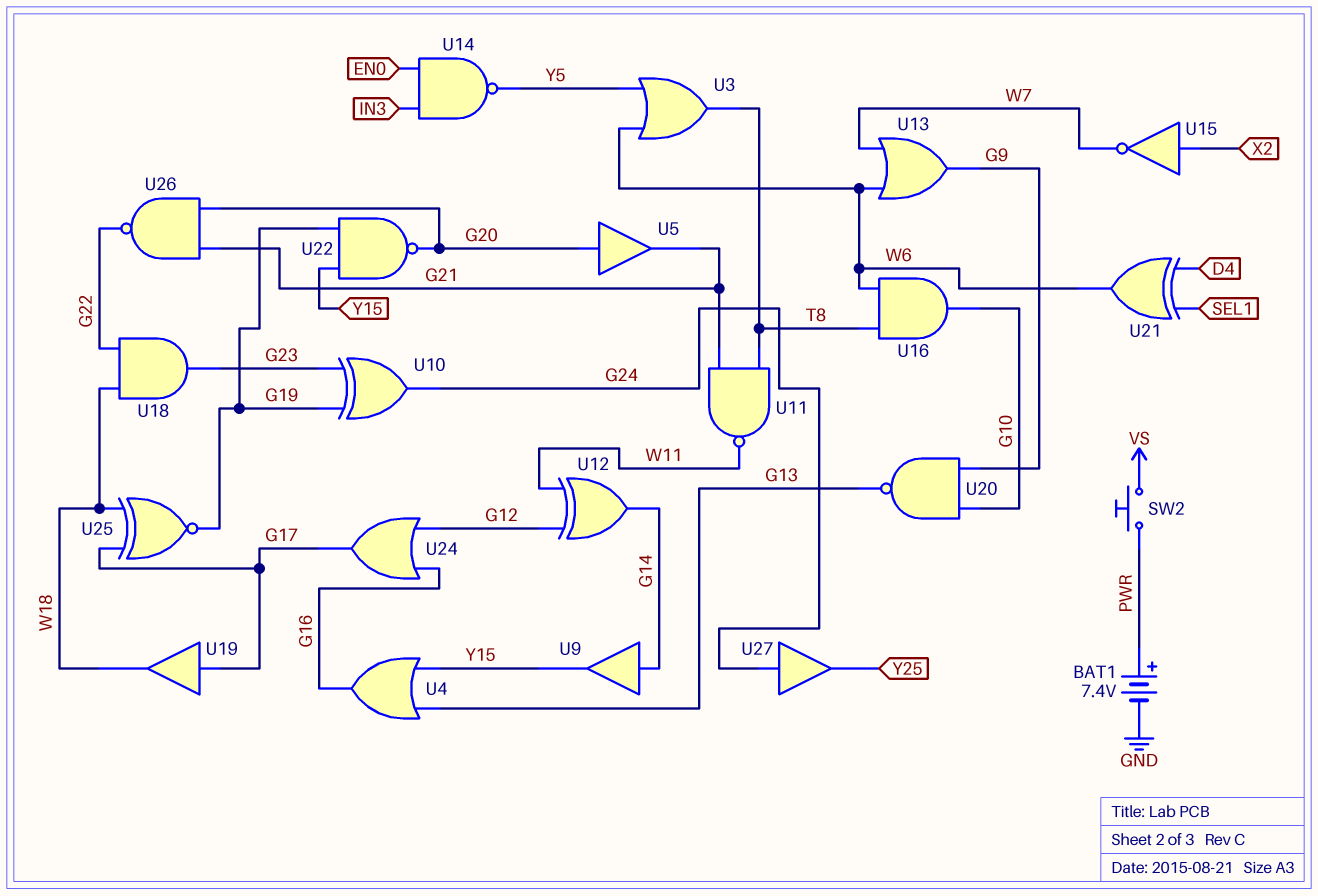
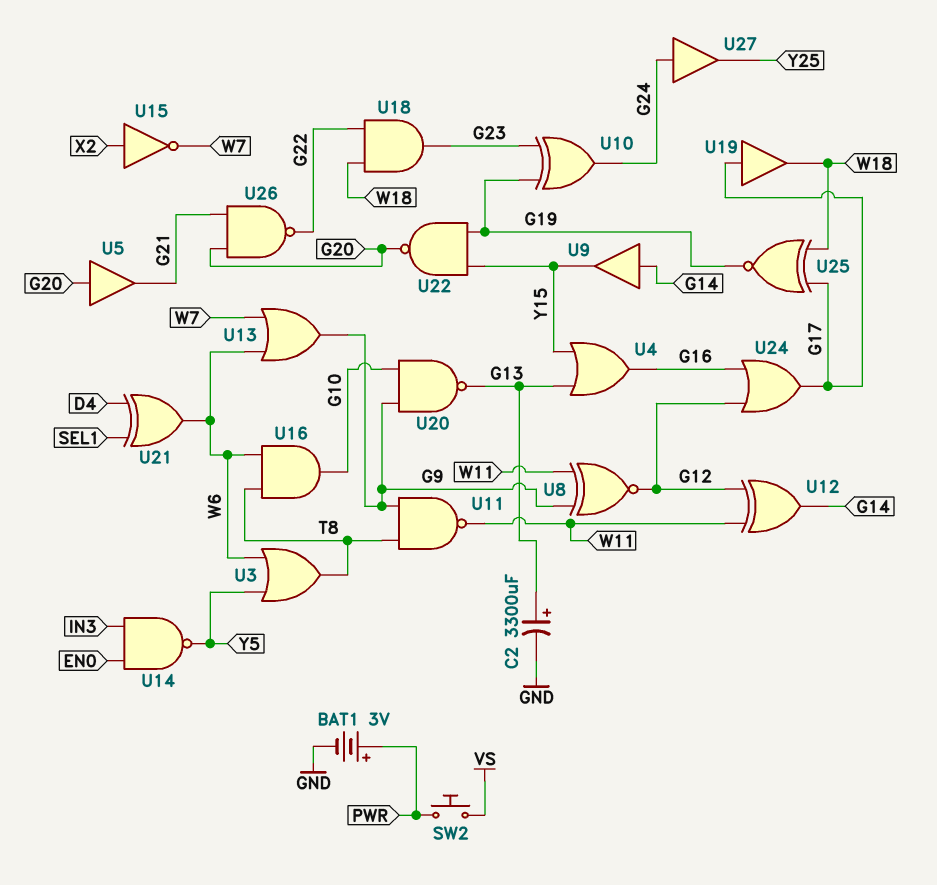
BAT1: 7.4V (plus PWR, minus GND) -> 3V (plus PWR, minus GND)
C2: none -> 3300uF (plus G13, minus GND)
U8: none -> XNOR (in G9, in W11, out G12)
U11: NAND (in G21, in T8, out W11) -> NAND (in G9, in T8, out W11)

